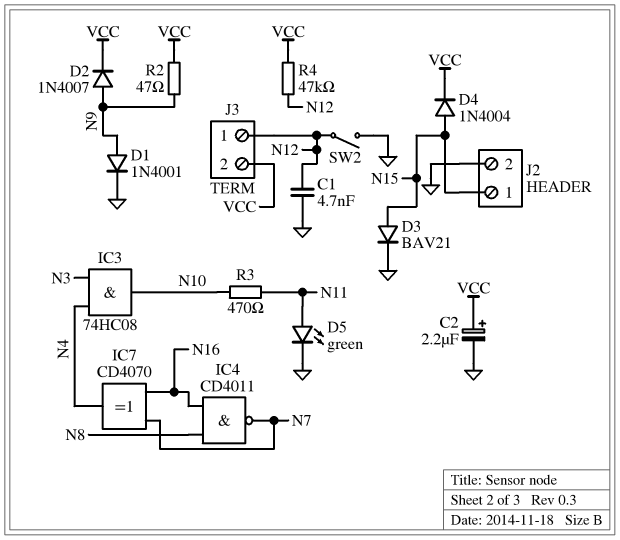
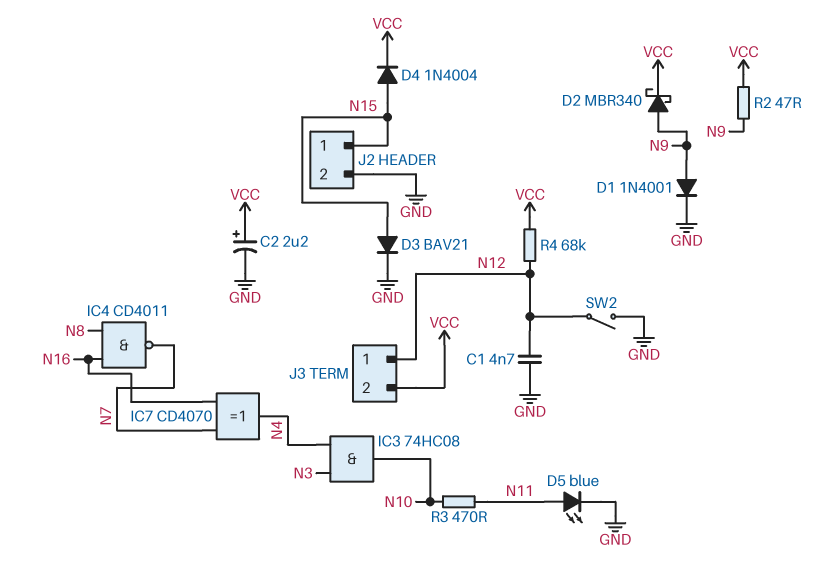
D2: diode 1N4007 (A N9, K VCC) -> schottky MBR340 (A N9, K VCC)
D5: LED green (A N11, K GND) -> LED blue (A N11, K GND)
R4: 47k (N12, VCC) -> 68k (N12, VCC)

